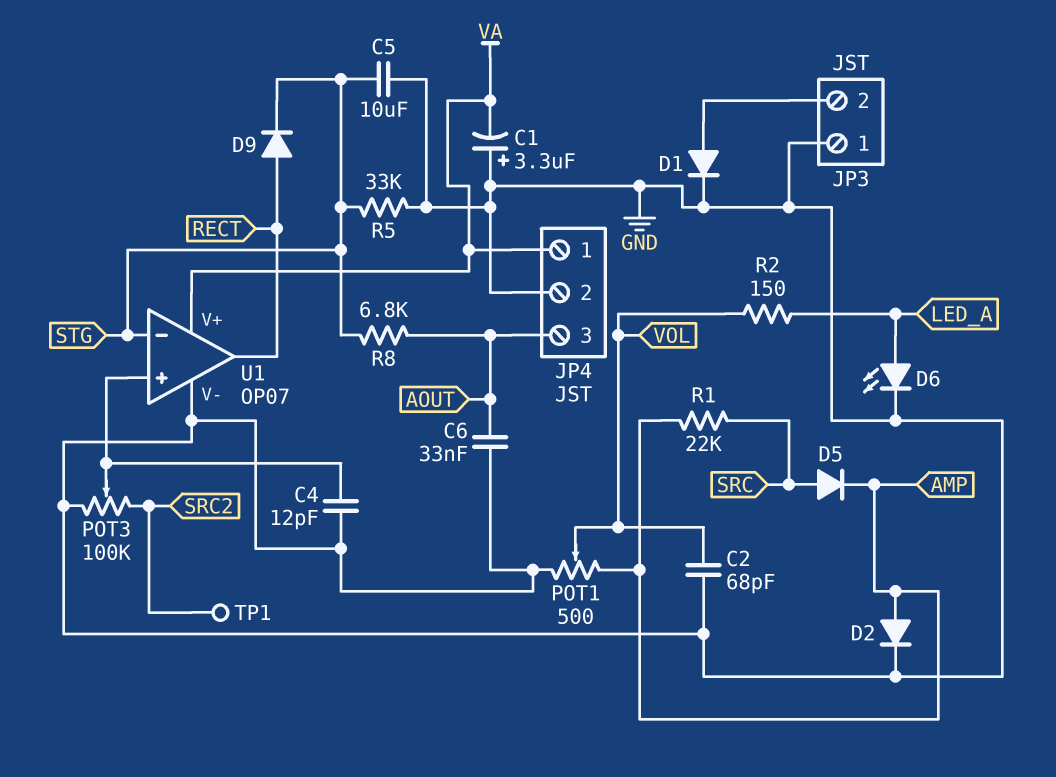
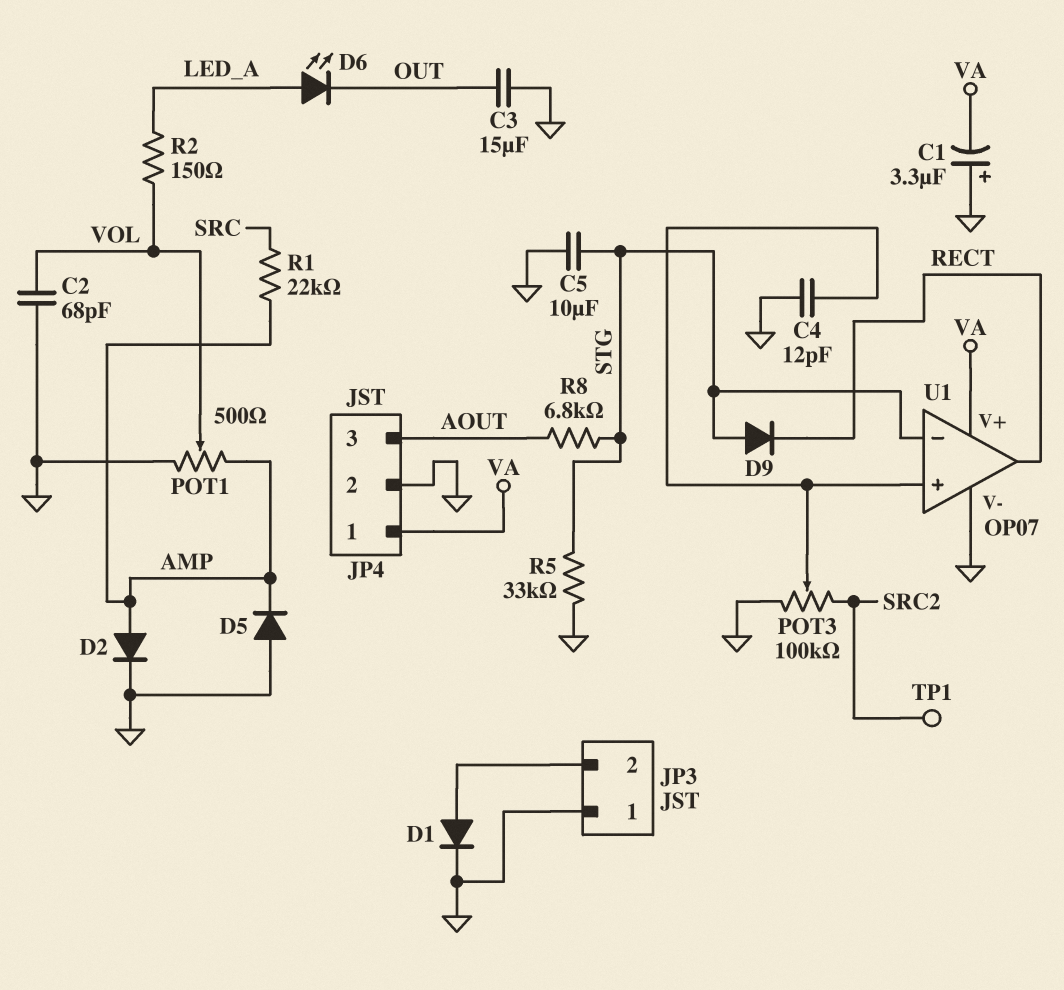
C3: none -> 15uF (GND, OUT)
C6: 33nF (AOUT, GND) -> none
D5: diode (A SRC, K AMP) -> diode (A GND, K AMP)
D6: LED (A LED_A, K GND) -> LED (A LED_A, K OUT)
D9: diode (A RECT, K STG) -> diode (A STG, K RECT)

